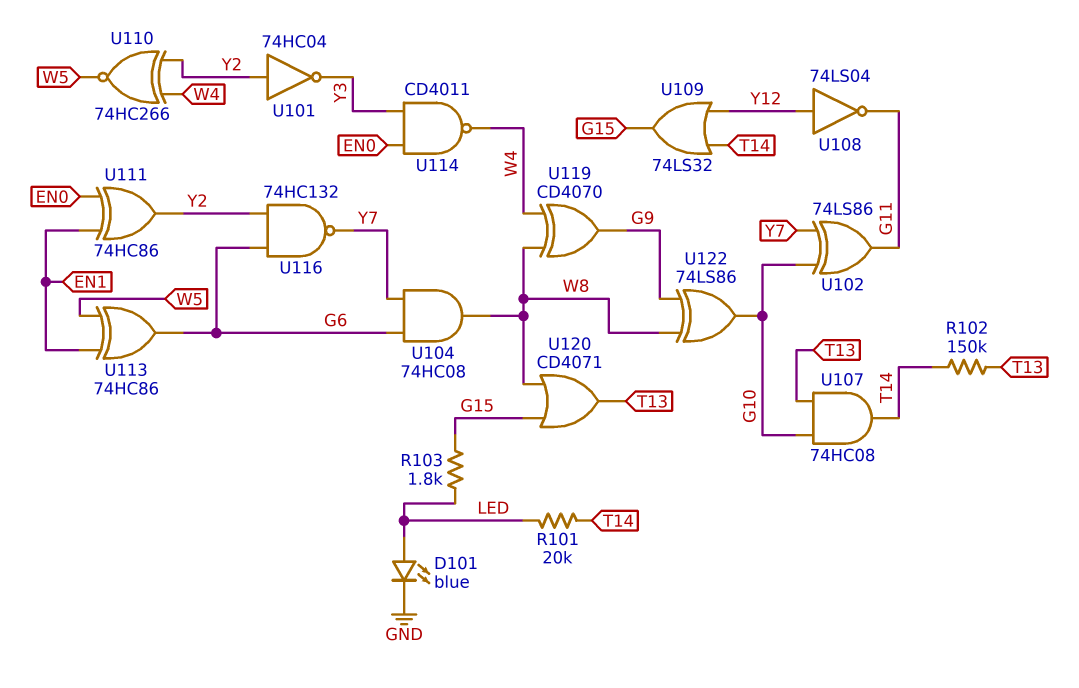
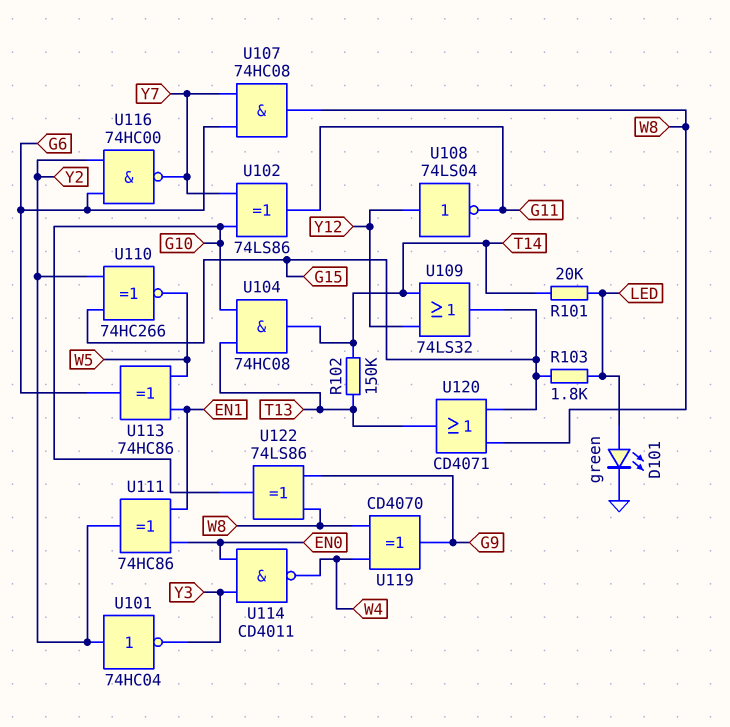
D101: LED blue (A LED, K GND) -> LED green (A LED, K GND)
U104: AND 74HC08 (in G6, in Y7, out W8) -> AND 74HC08 (in G10, in T13, out T14)
U107: AND 74HC08 (in G10, in T13, out T14) -> AND 74HC08 (in G6, in Y7, out W8)
U110: XNOR 74HC266 (in W4, in Y2, out W5) -> XNOR 74HC266 (in G15, in Y2, out W5)
U116: NAND 74HC132 (in G6, in Y2, out Y7) -> NAND 74HC00 (in G6, in Y2, out Y7)

